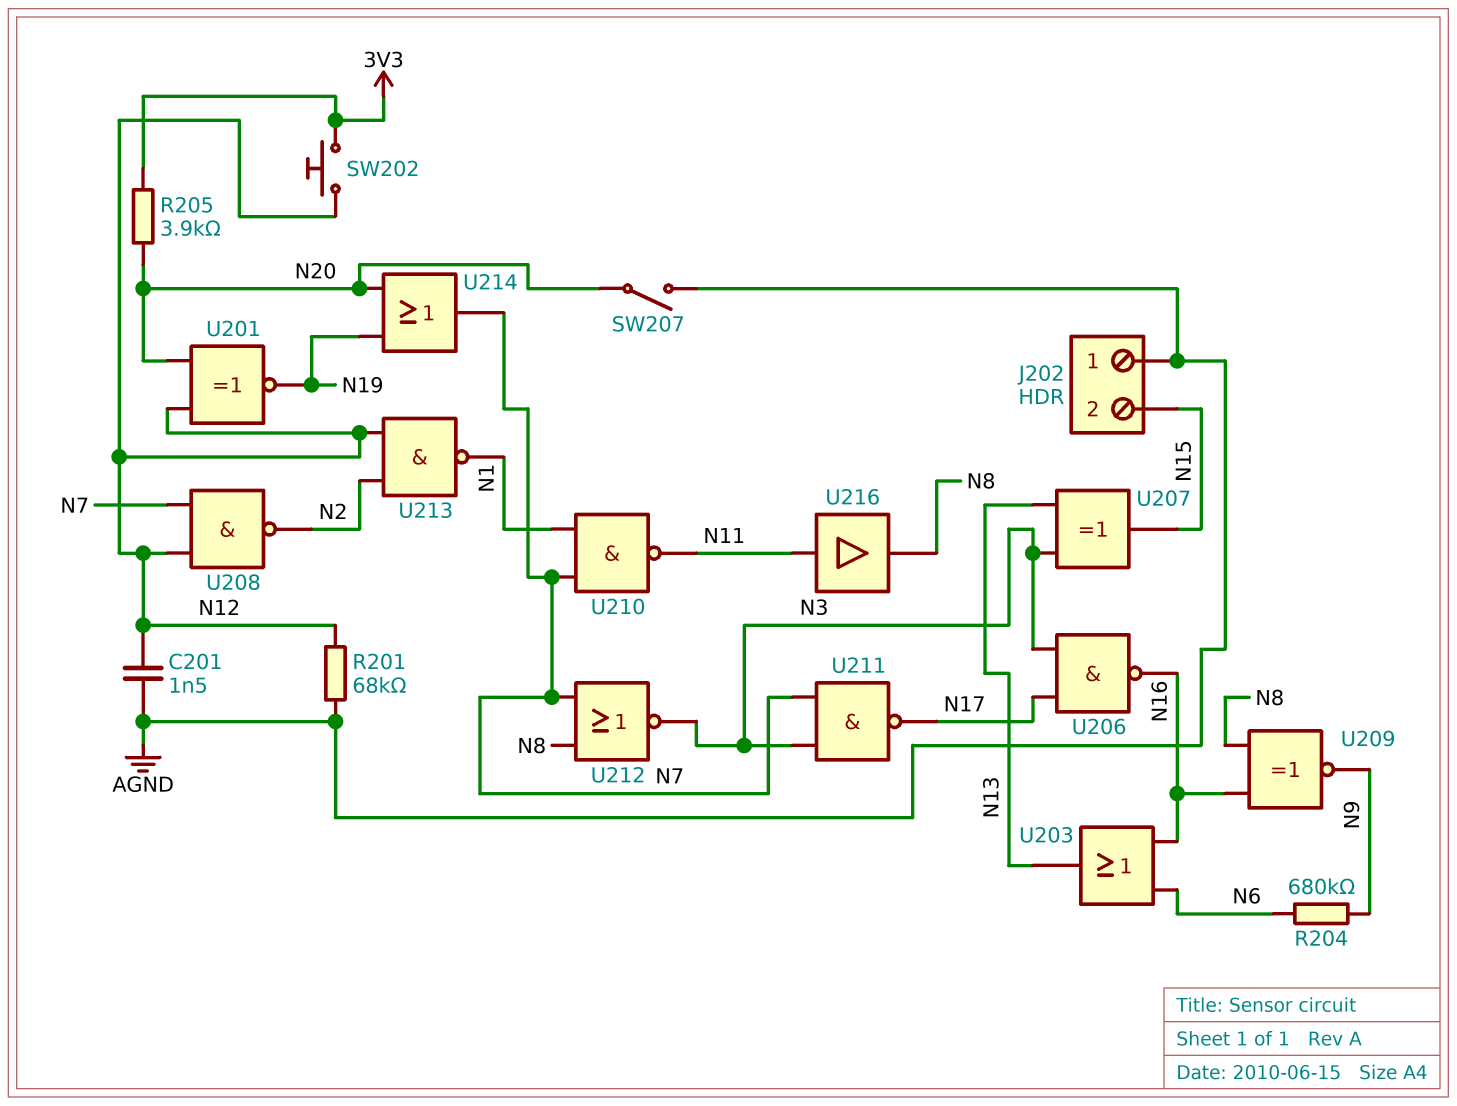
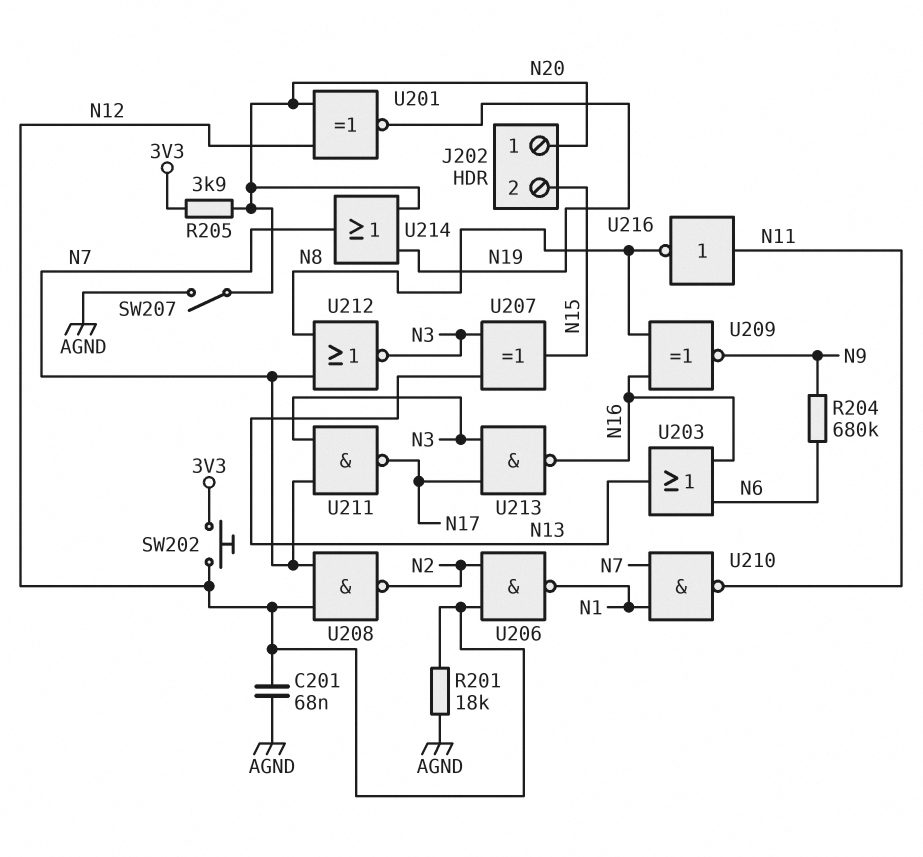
C201: 1.5nF (AGND, N12) -> 68nF (AGND, N12)
J202 pin 1: AGND -> N20
R201: 68k (AGND, N12) -> 18k (AGND, N12)
U206: NAND (in N3, in N17, out N16) -> NAND (in N2, in N12, out N1)
U213: NAND (in N2, in N12, out N1) -> NAND (in N3, in N17, out N16)
U216: buffer (in N11, out N8) -> NOT (in N11, out N8)

